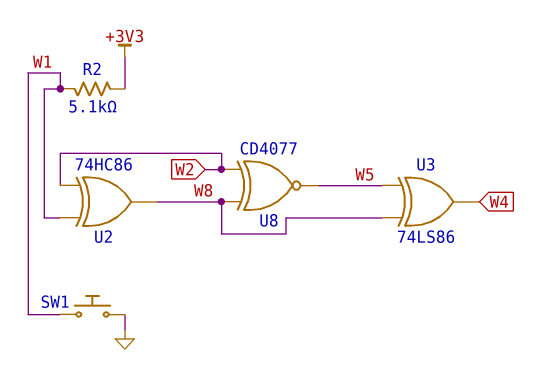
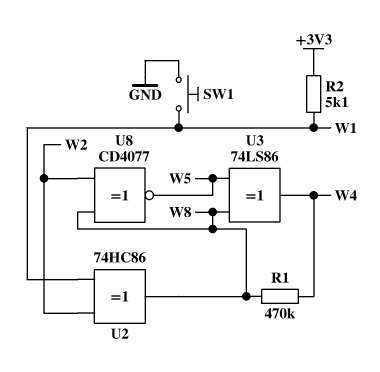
R1: none -> 470k (W4, W8)

